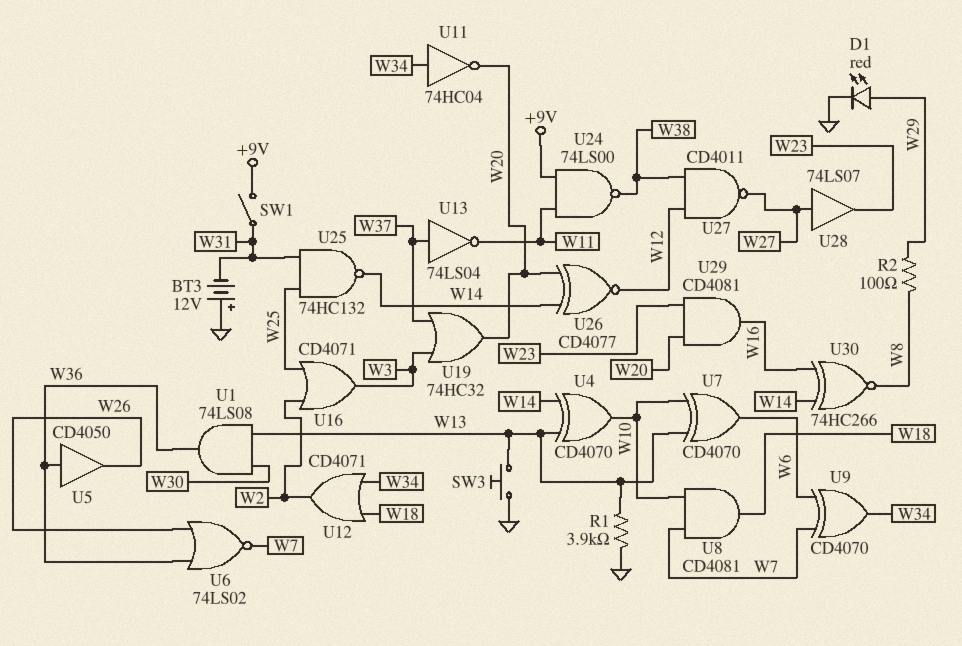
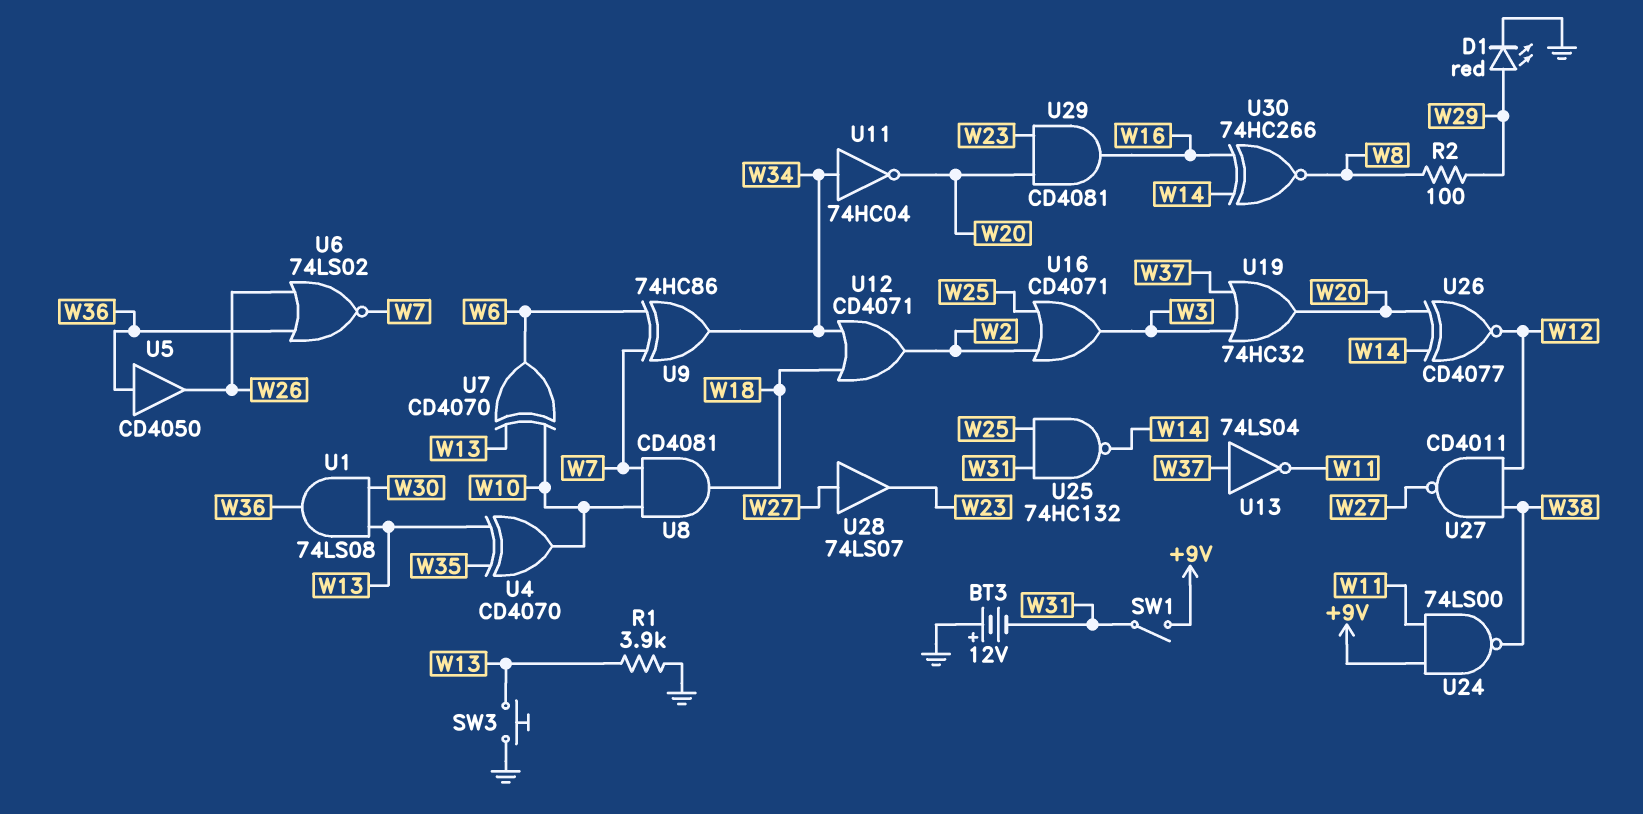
U4: XOR CD4070 (in W13, in W14, out W10) -> XOR CD4070 (in W13, in W35, out W10)
U9: XOR CD4070 (in W6, in W7, out W34) -> XOR 74HC86 (in W6, in W7, out W34)

